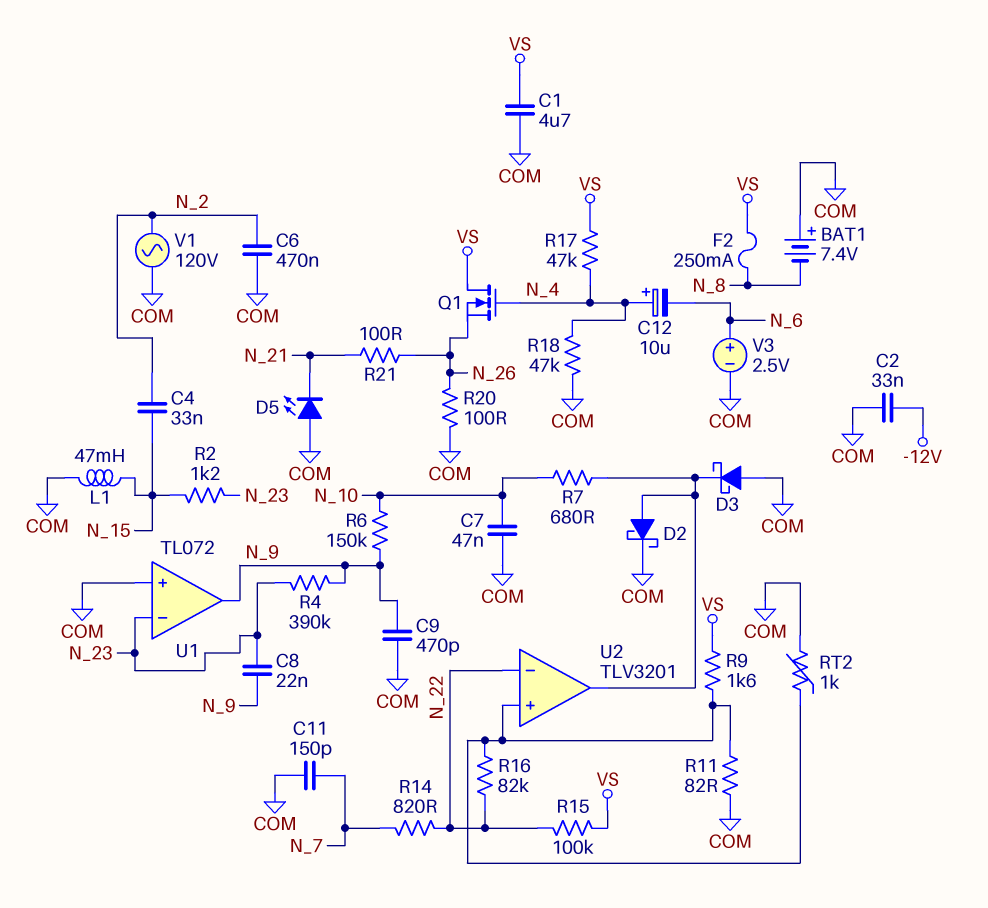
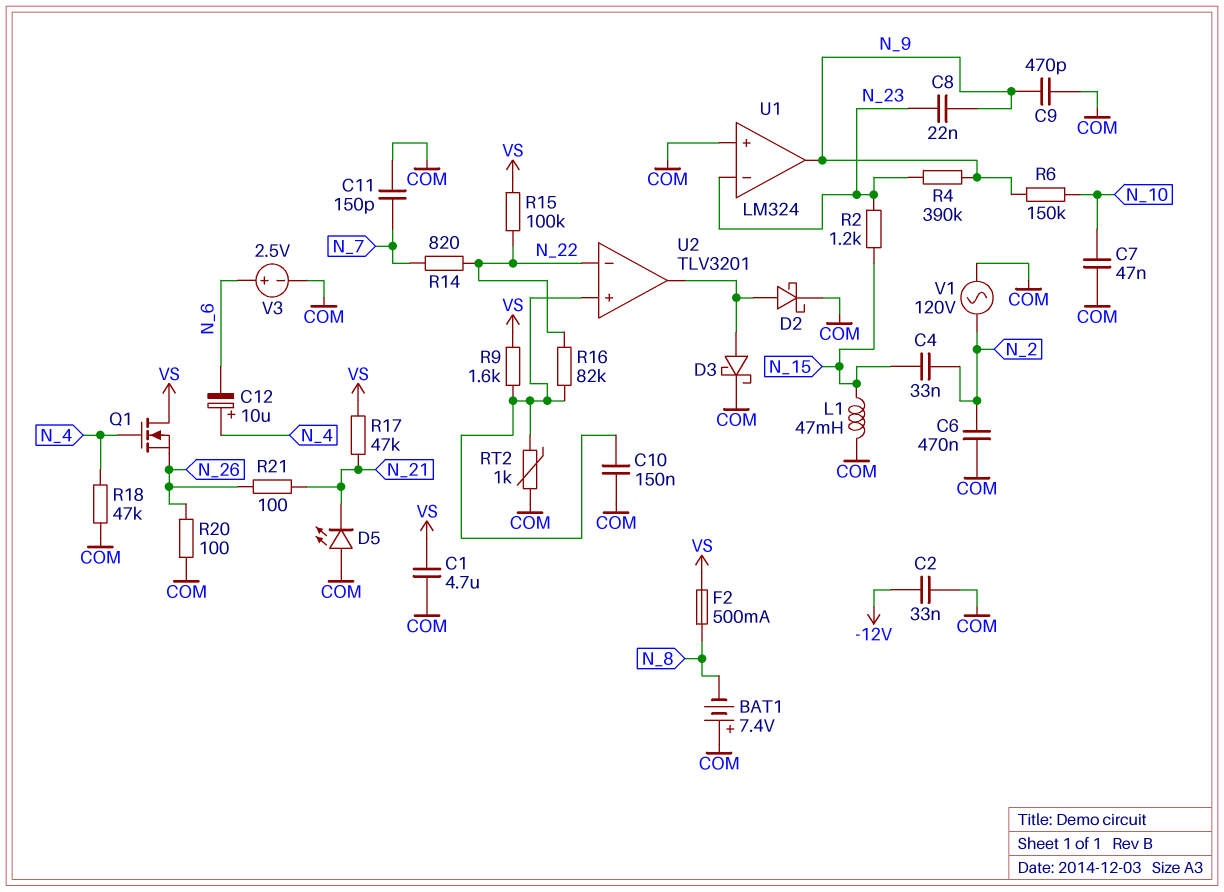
C10: none -> 150nF (COM, U2/in+)
D3: schottky (A COM, K U2/out) -> schottky (A U2/out, K COM)
F2: 250mA (N_8, VS) -> 500mA (N_8, VS)
R7: 680 (N_10, U2/out) -> none
R11: 82 (COM, U2/in+) -> none
R17: 47k (N_4, VS) -> 47k (N_21, VS)
U1: TL072 -> LM324

